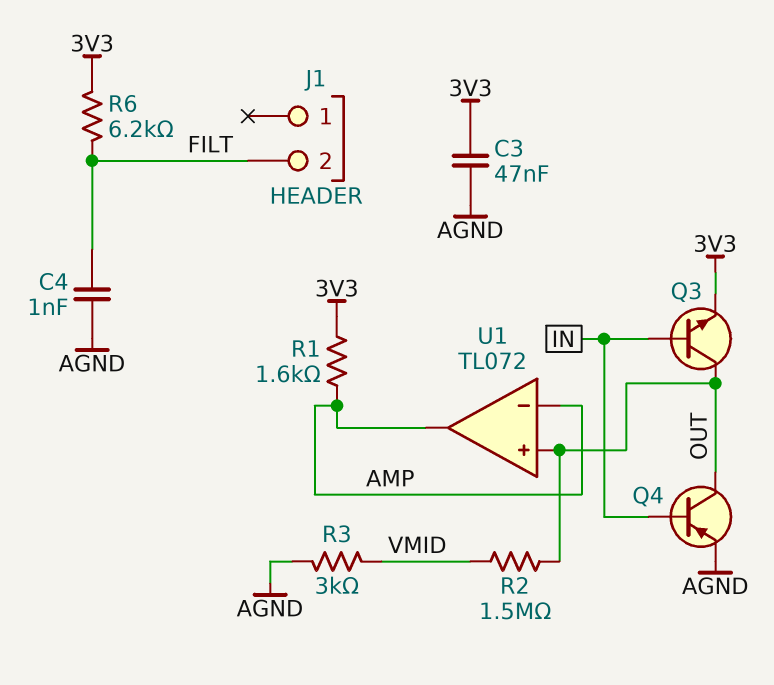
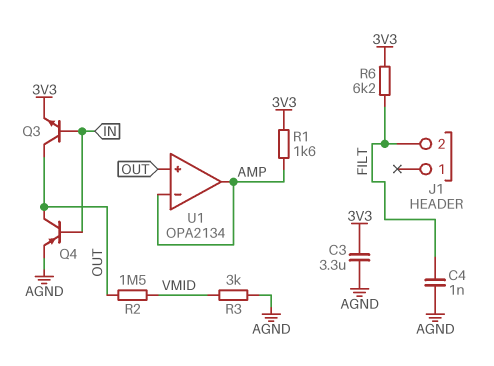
C3: 47nF (3V3, AGND) -> 3.3uF (3V3, AGND)
U1: TL072 -> OPA2134

